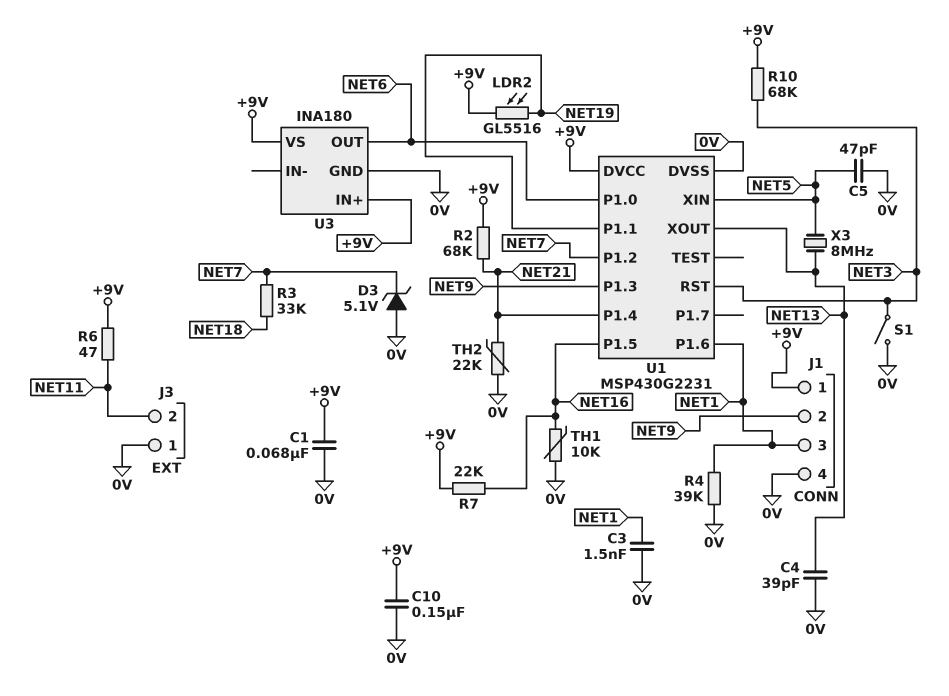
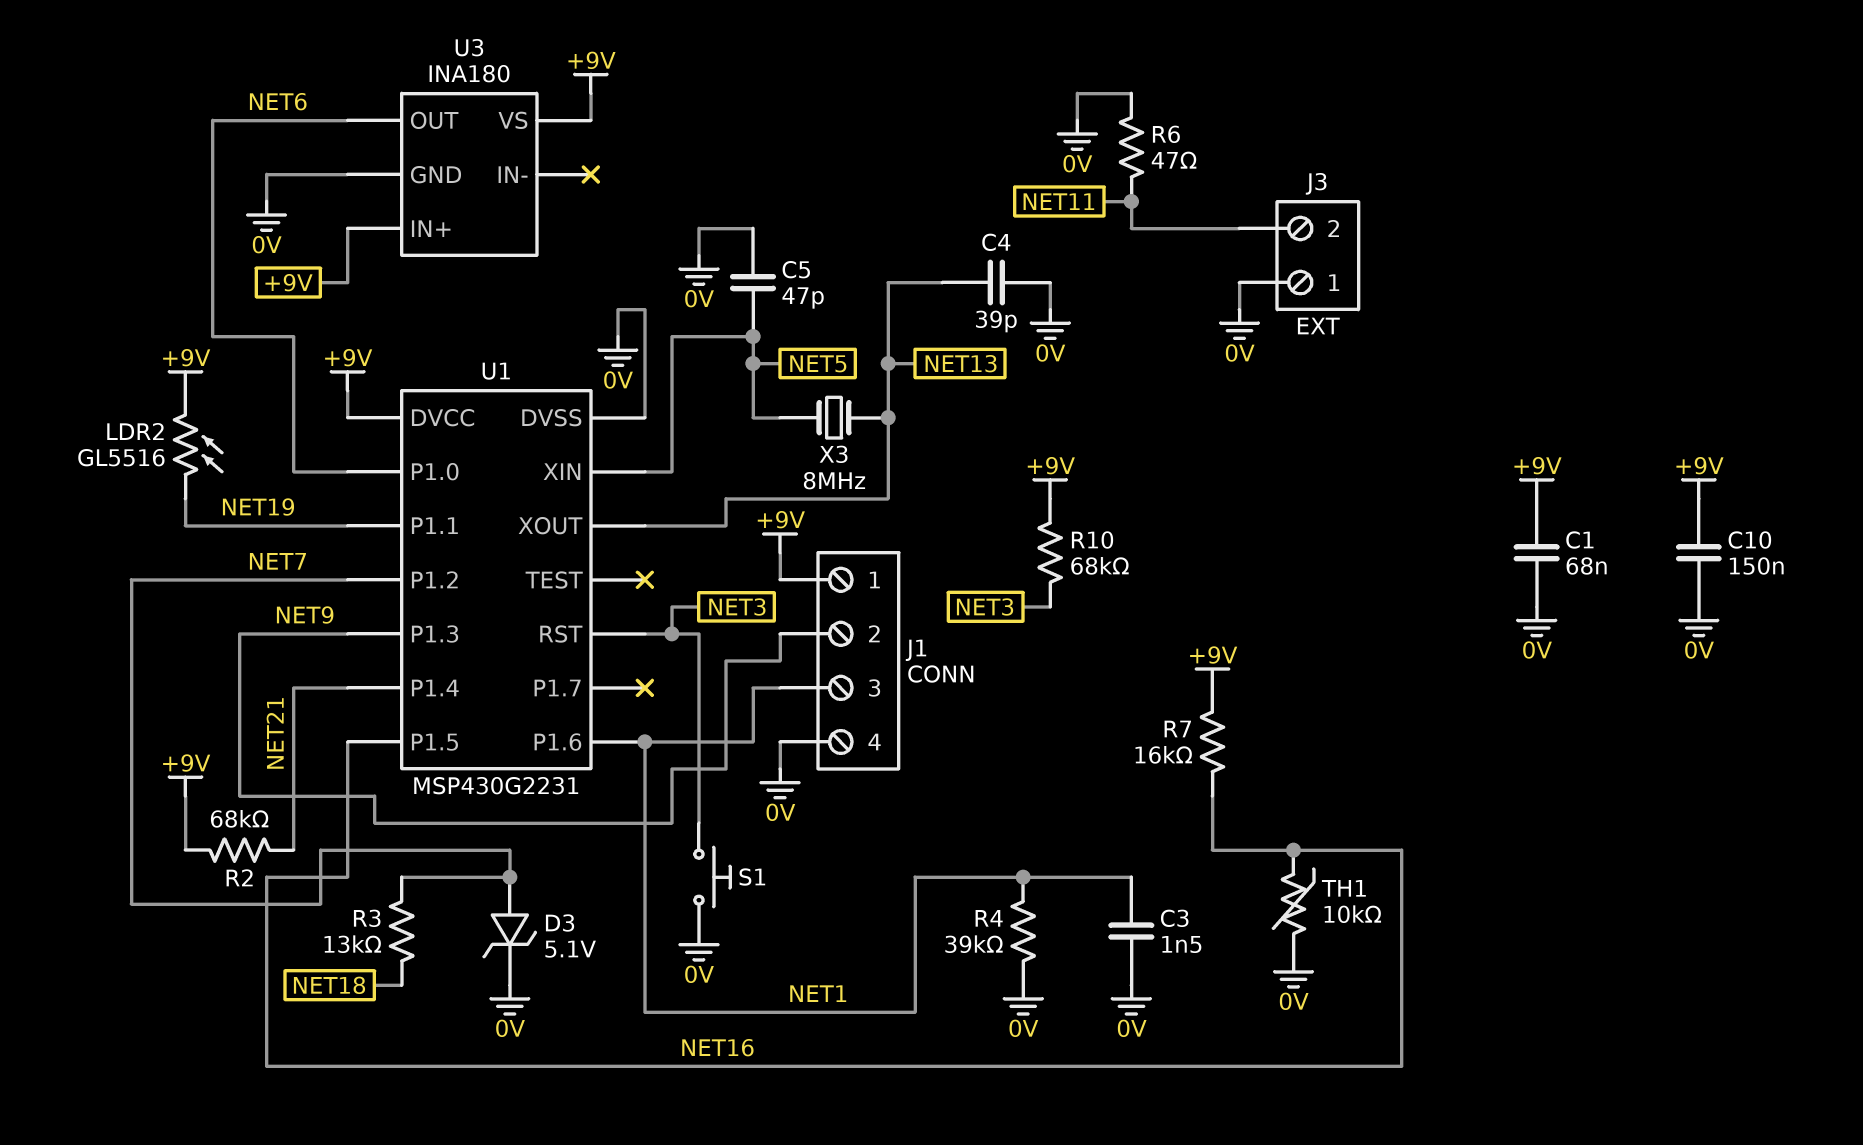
D3: zener 5.1V (A 0V, K NET7) -> zener 5.1V (A NET7, K 0V)
R3: 33k (NET7, NET18) -> 13k (NET7, NET18)
R6: 47 (+9V, NET11) -> 47 (0V, NET11)
R7: 22k (+9V, NET16) -> 16k (+9V, NET16)
S1: switch (0V, NET3) -> button (0V, NET3)
TH2: 22k (0V, NET21) -> none

